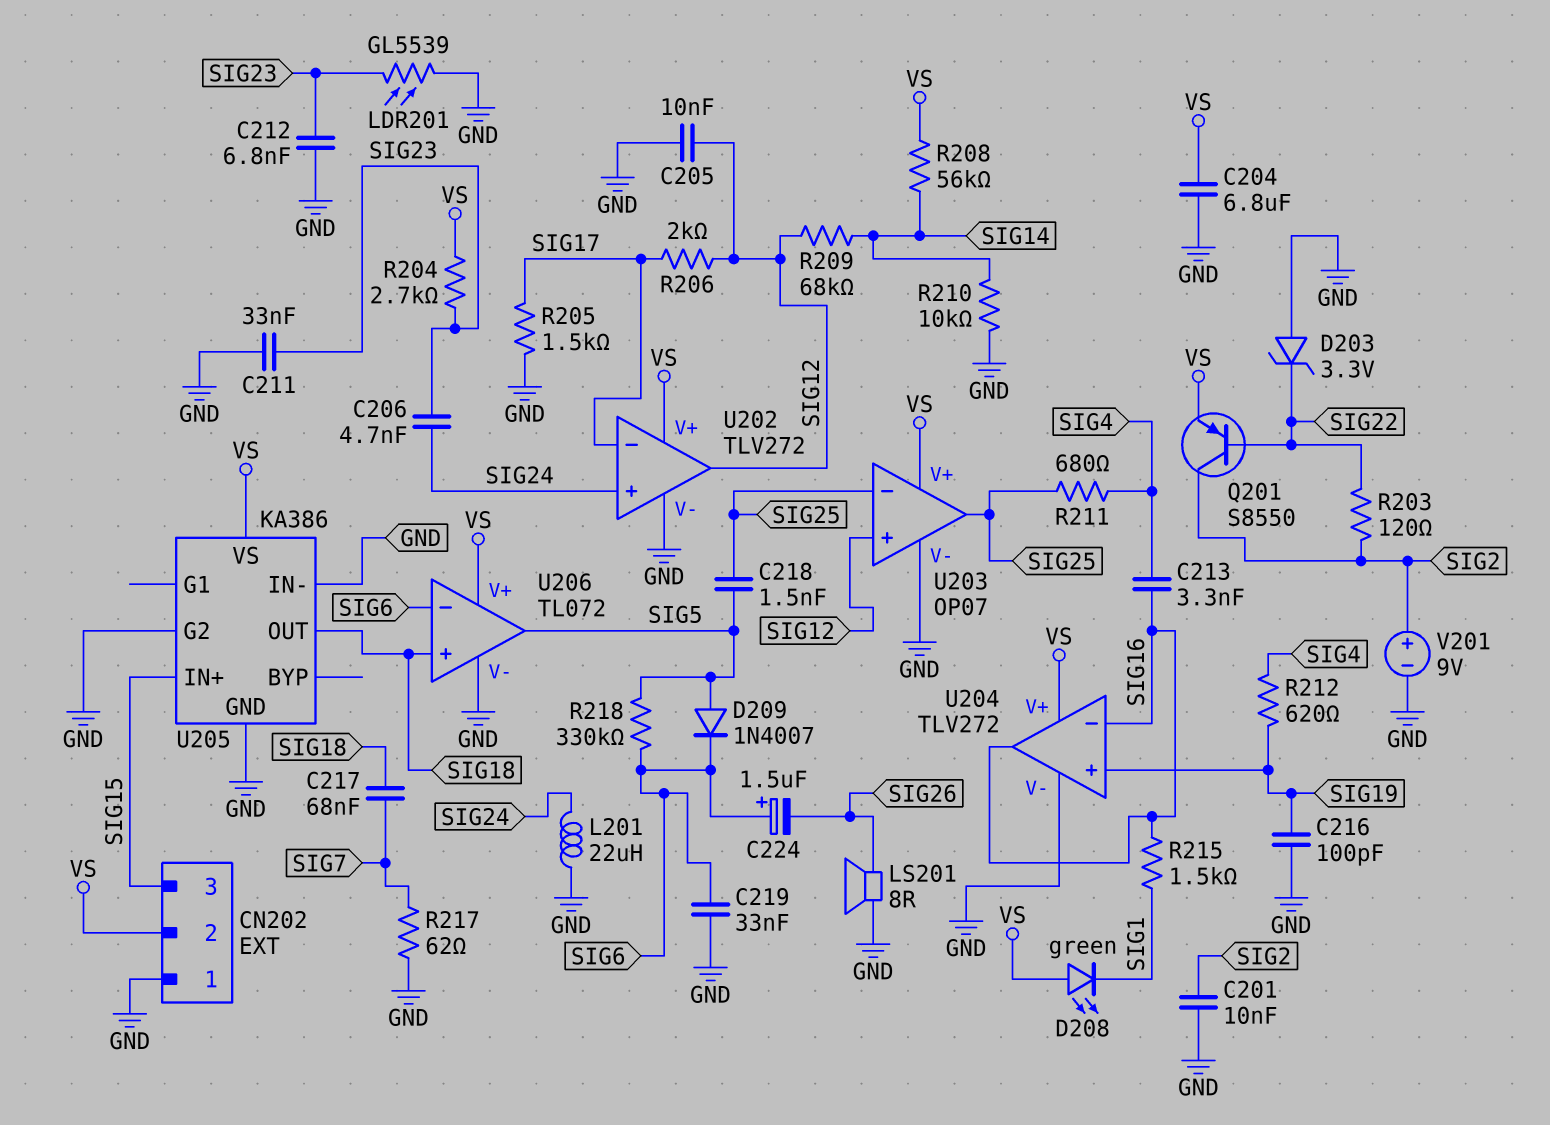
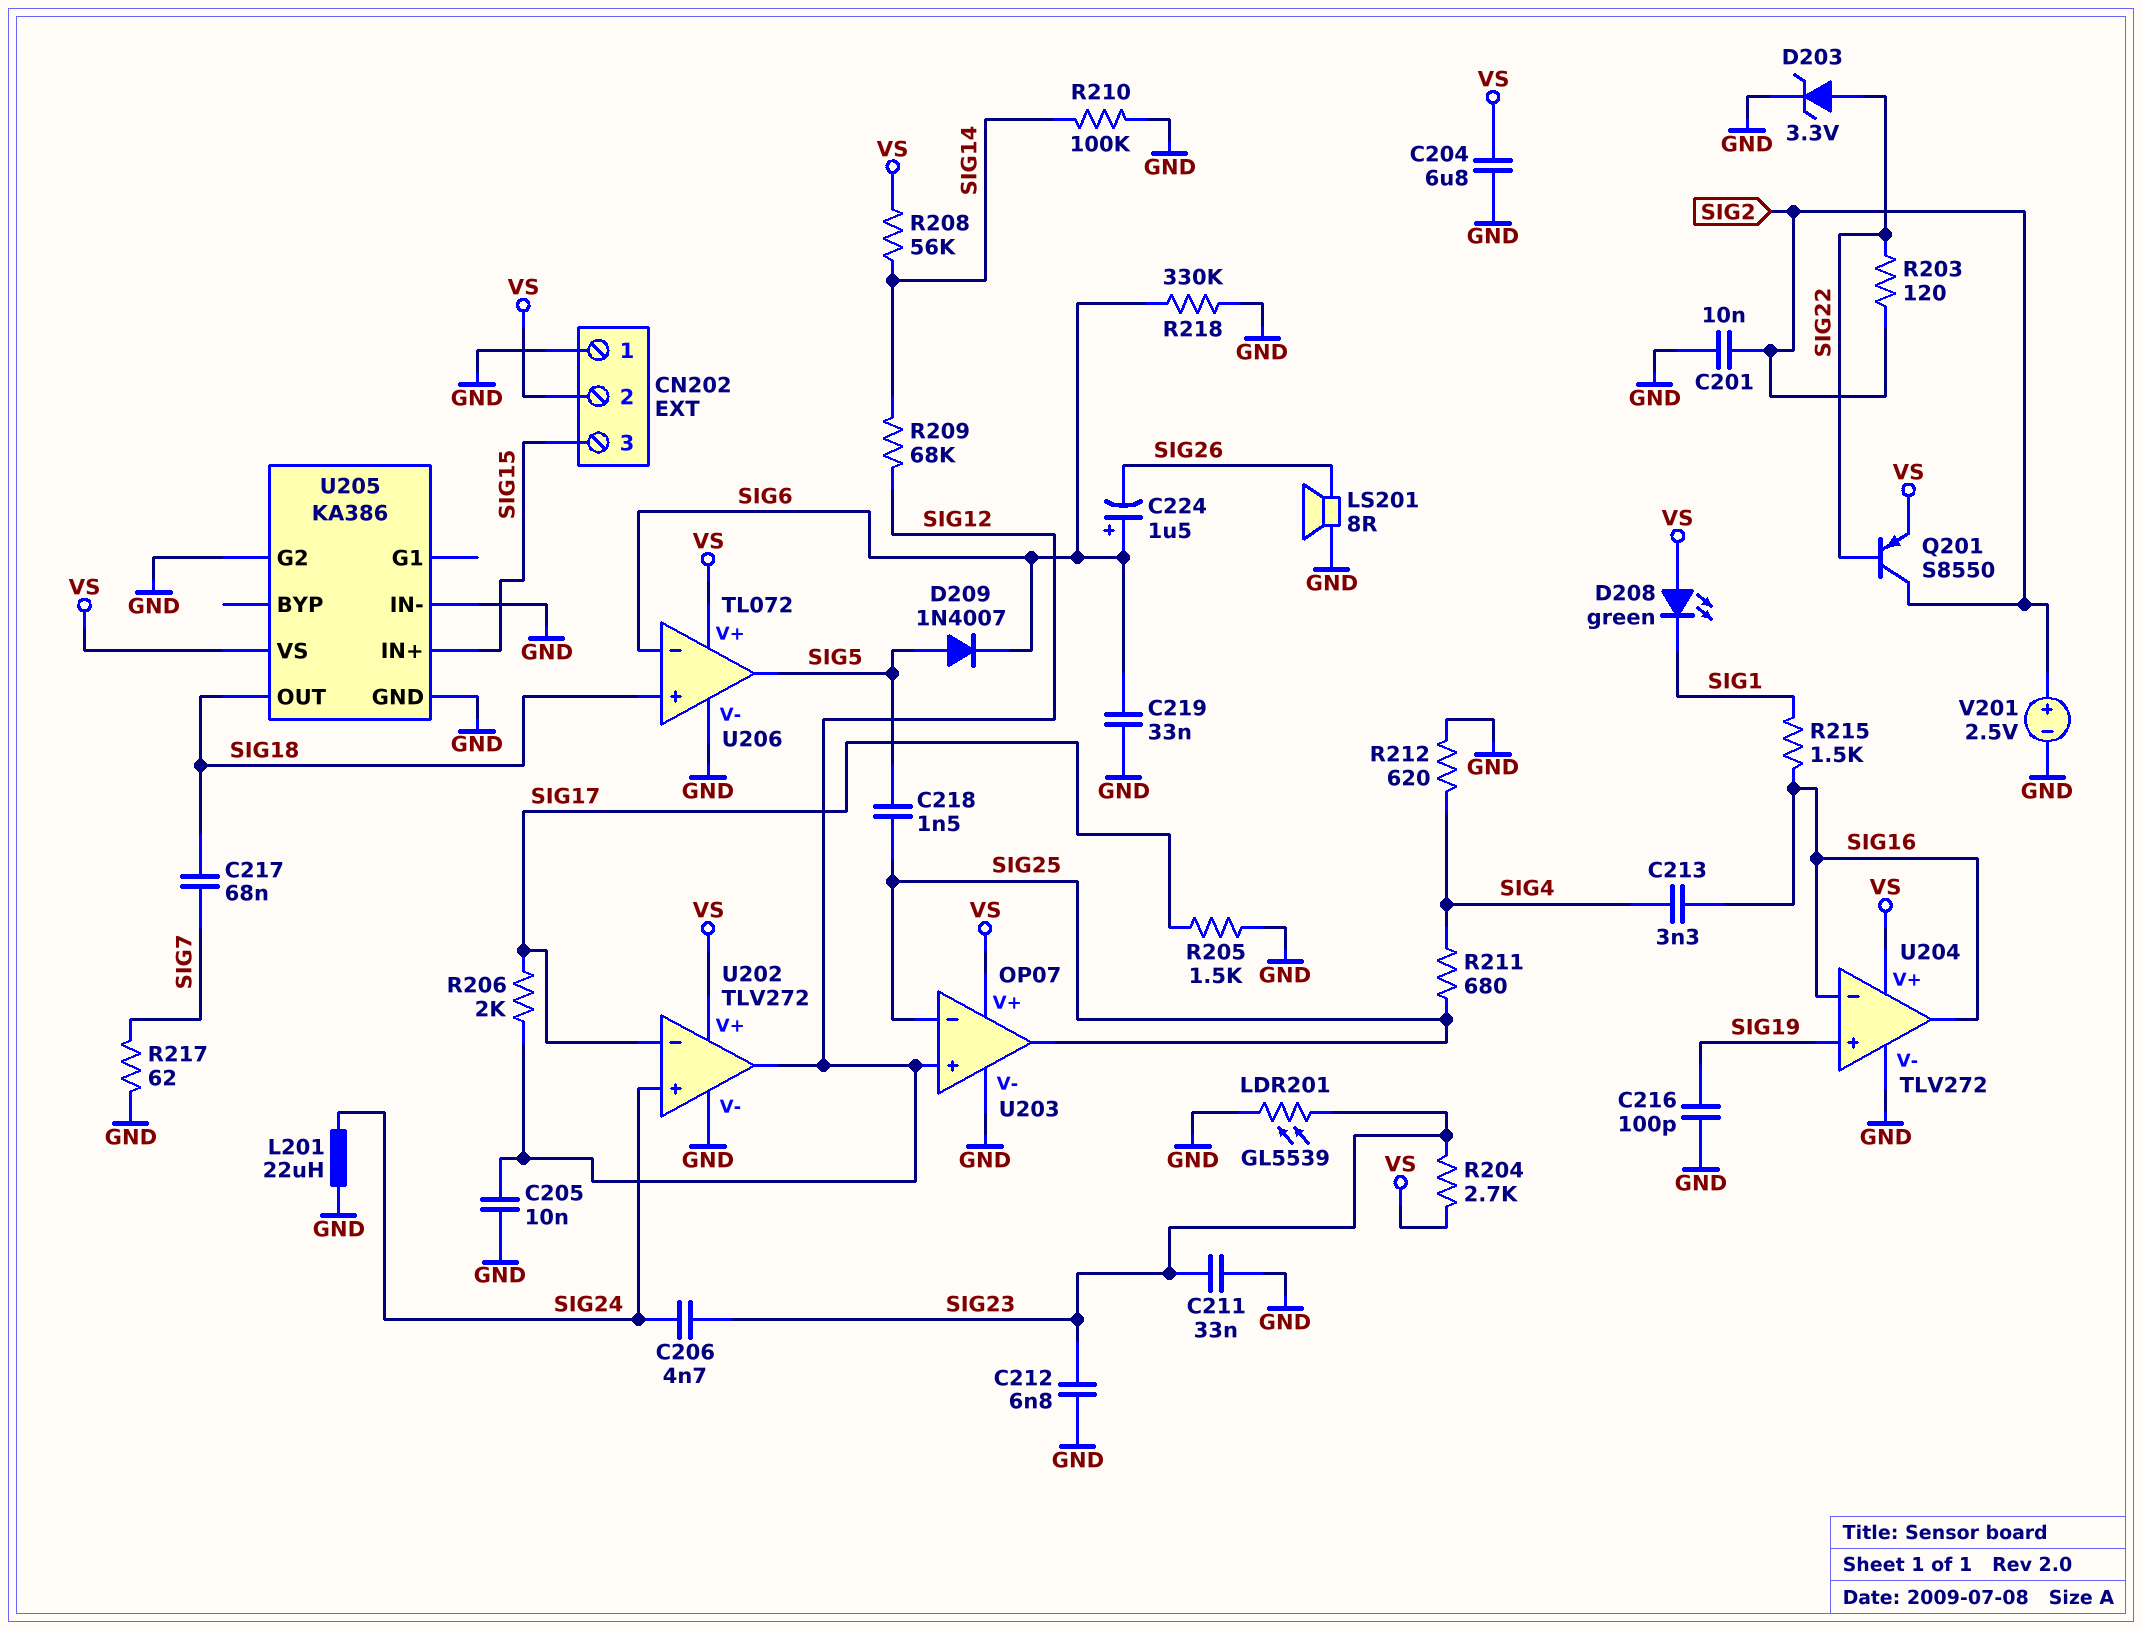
D203: zener 3.3V (A GND, K SIG22) -> zener 3.3V (A SIG22, K GND)
R210: 10k (GND, SIG14) -> 100k (GND, SIG14)
R212: 620 (SIG4, SIG19) -> 620 (GND, SIG4)
R218: 330k (SIG5, SIG6) -> 330k (GND, SIG6)
V201: 9V (plus SIG2, minus GND) -> 2.5V (plus SIG2, minus GND)

